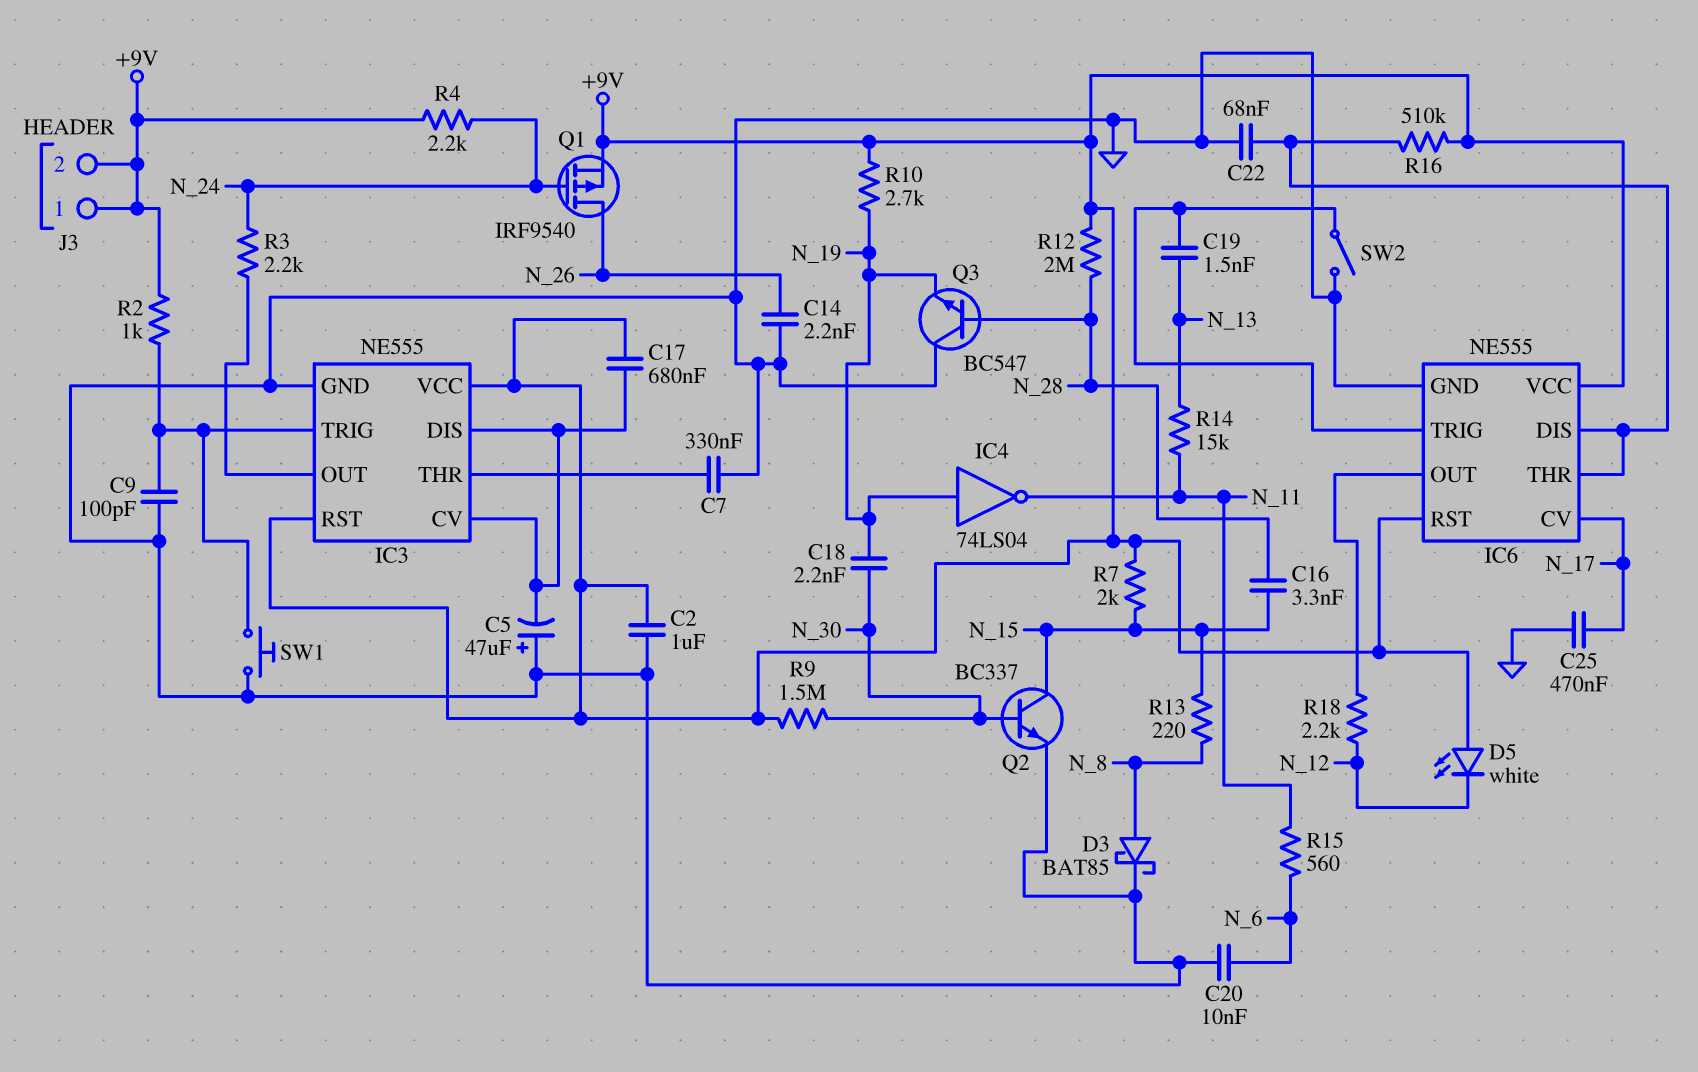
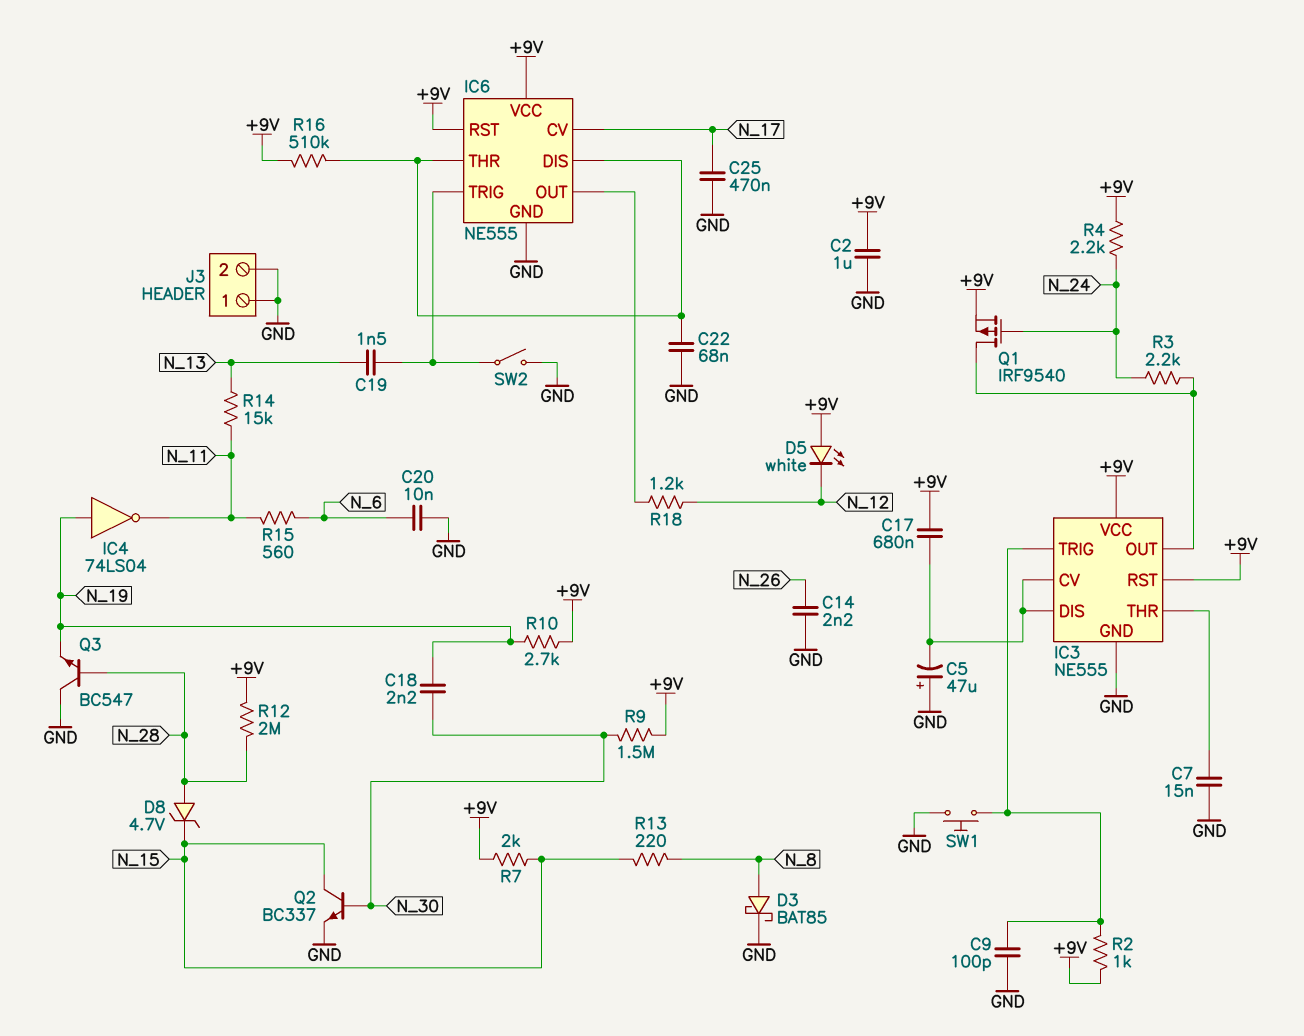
C7: 330nF (GND, IC3/THR) -> 15nF (GND, IC3/THR)
C16: 3.3nF (N_15, N_28) -> none
D8: none -> zener 4.7V (A N_28, K N_15)
J3 pin 1: +9V -> GND
J3 pin 2: +9V -> GND
Q1: PMOS IRF9540 (G N_24, D N_26, S +9V) -> PMOS IRF9540 (G N_24, D IC3/OUT, S +9V)
R18: 2.2k (IC6/OUT, N_12) -> 1.2k (IC6/OUT, N_12)

